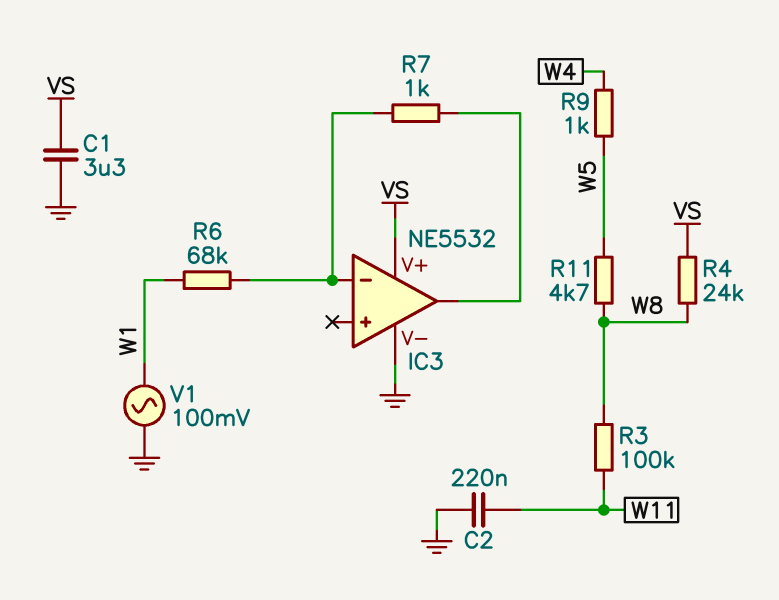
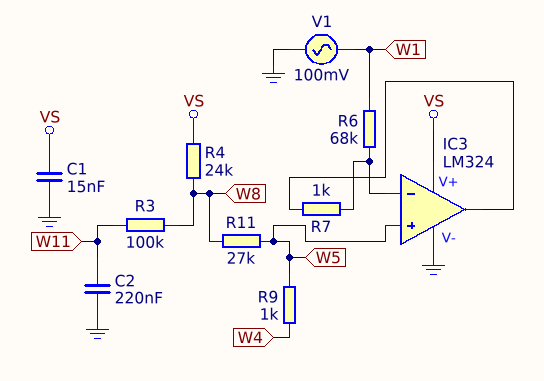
C1: 3.3uF (GND, VS) -> 15nF (GND, VS)
IC3: NE5532 -> LM324
IC3 pin in+: none -> W5
R11: 4.7k (W5, W8) -> 27k (W5, W8)

